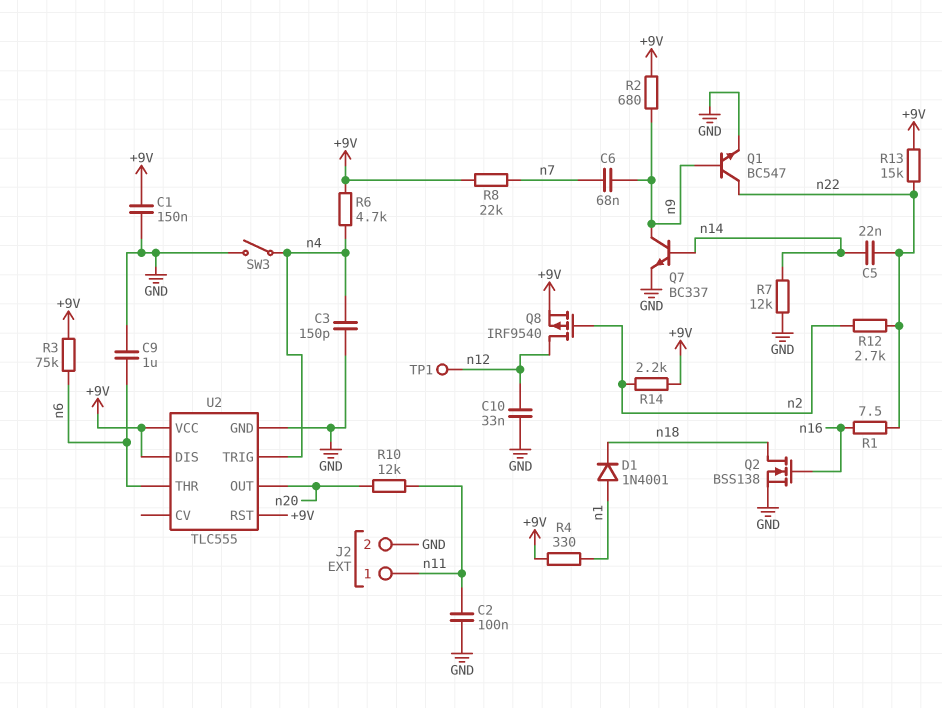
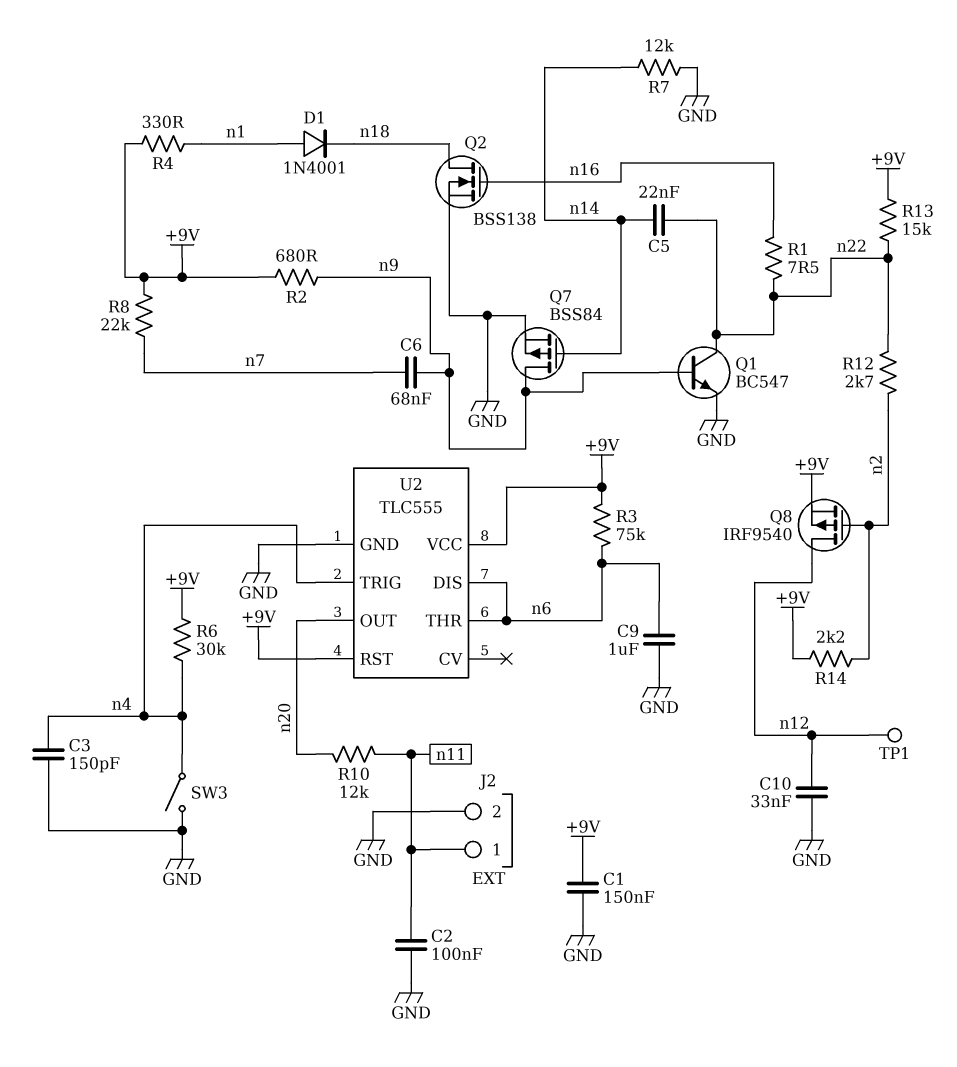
Q7: NPN BC337 (B n14, C n9, E GND) -> PMOS BSS84 (G n14, D n9, S GND)
R6: 4.7k (+9V, n4) -> 30k (+9V, n4)
U2 pin DIS: +9V -> n6

